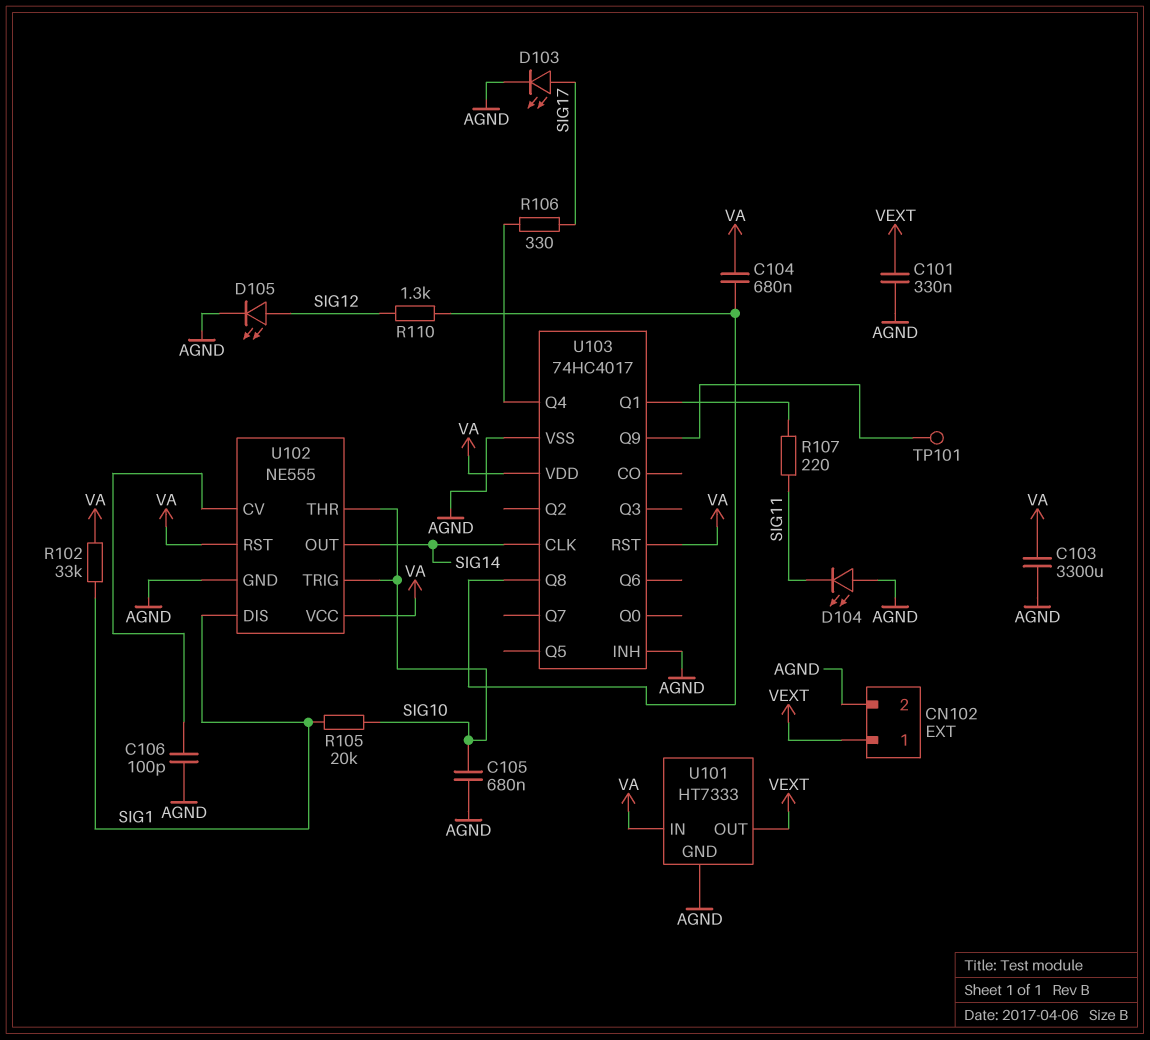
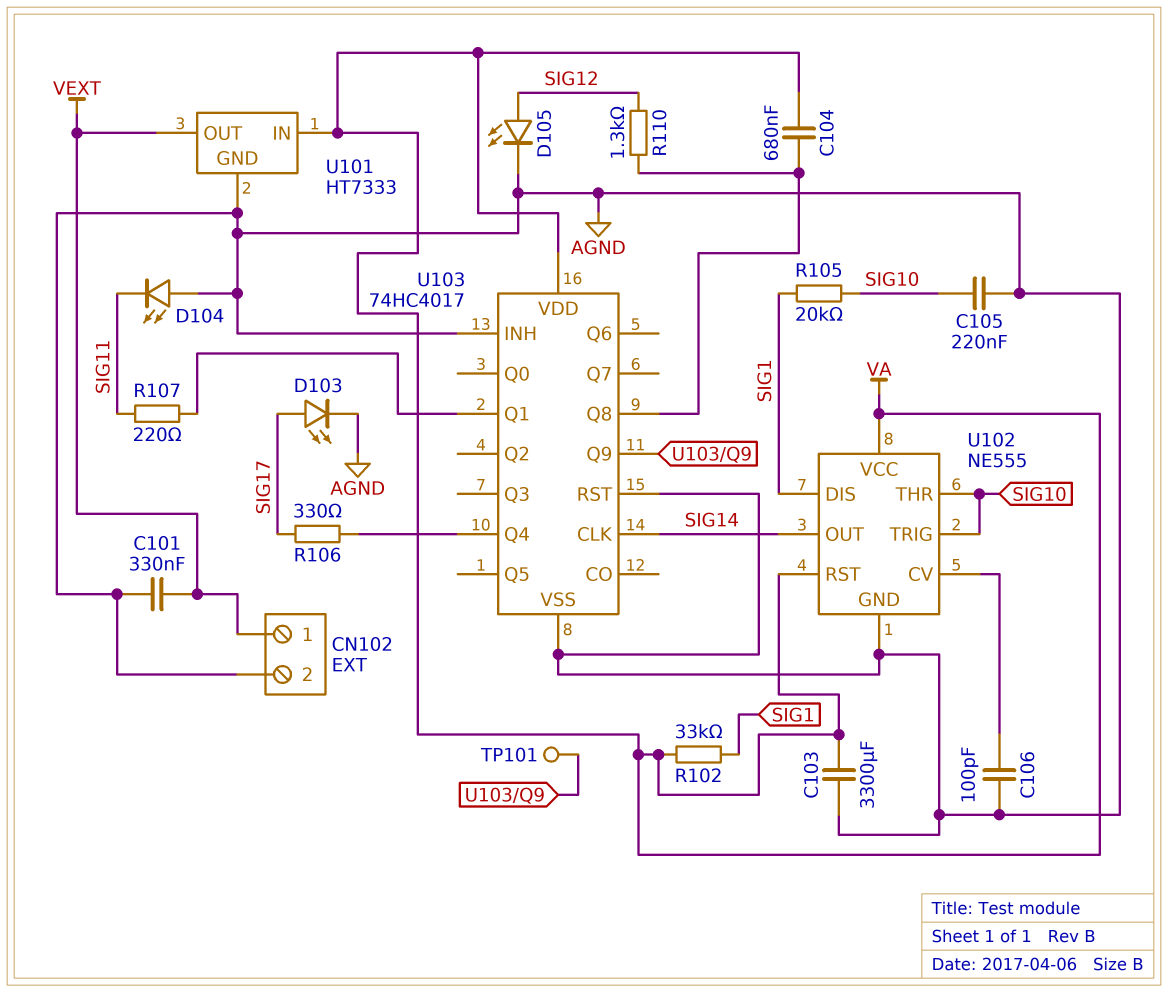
C105: 680nF (AGND, SIG10) -> 220nF (AGND, SIG10)
U103 pin RST: VA -> AGND

